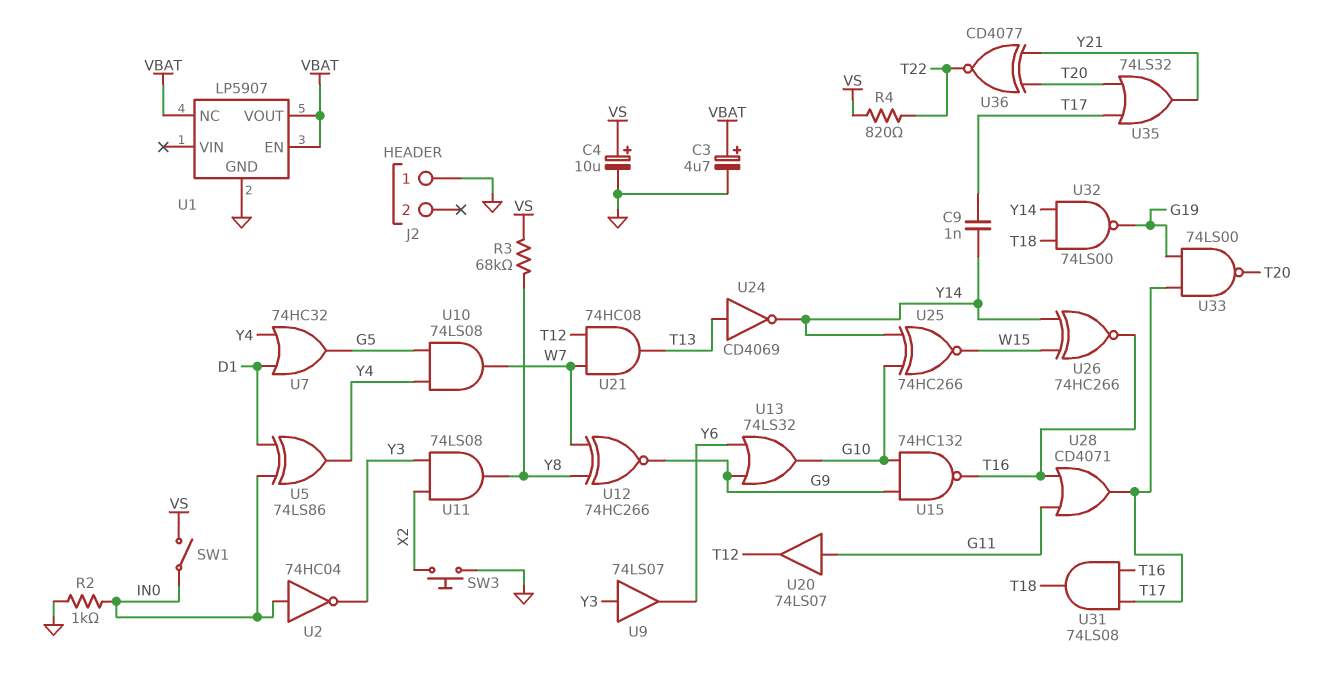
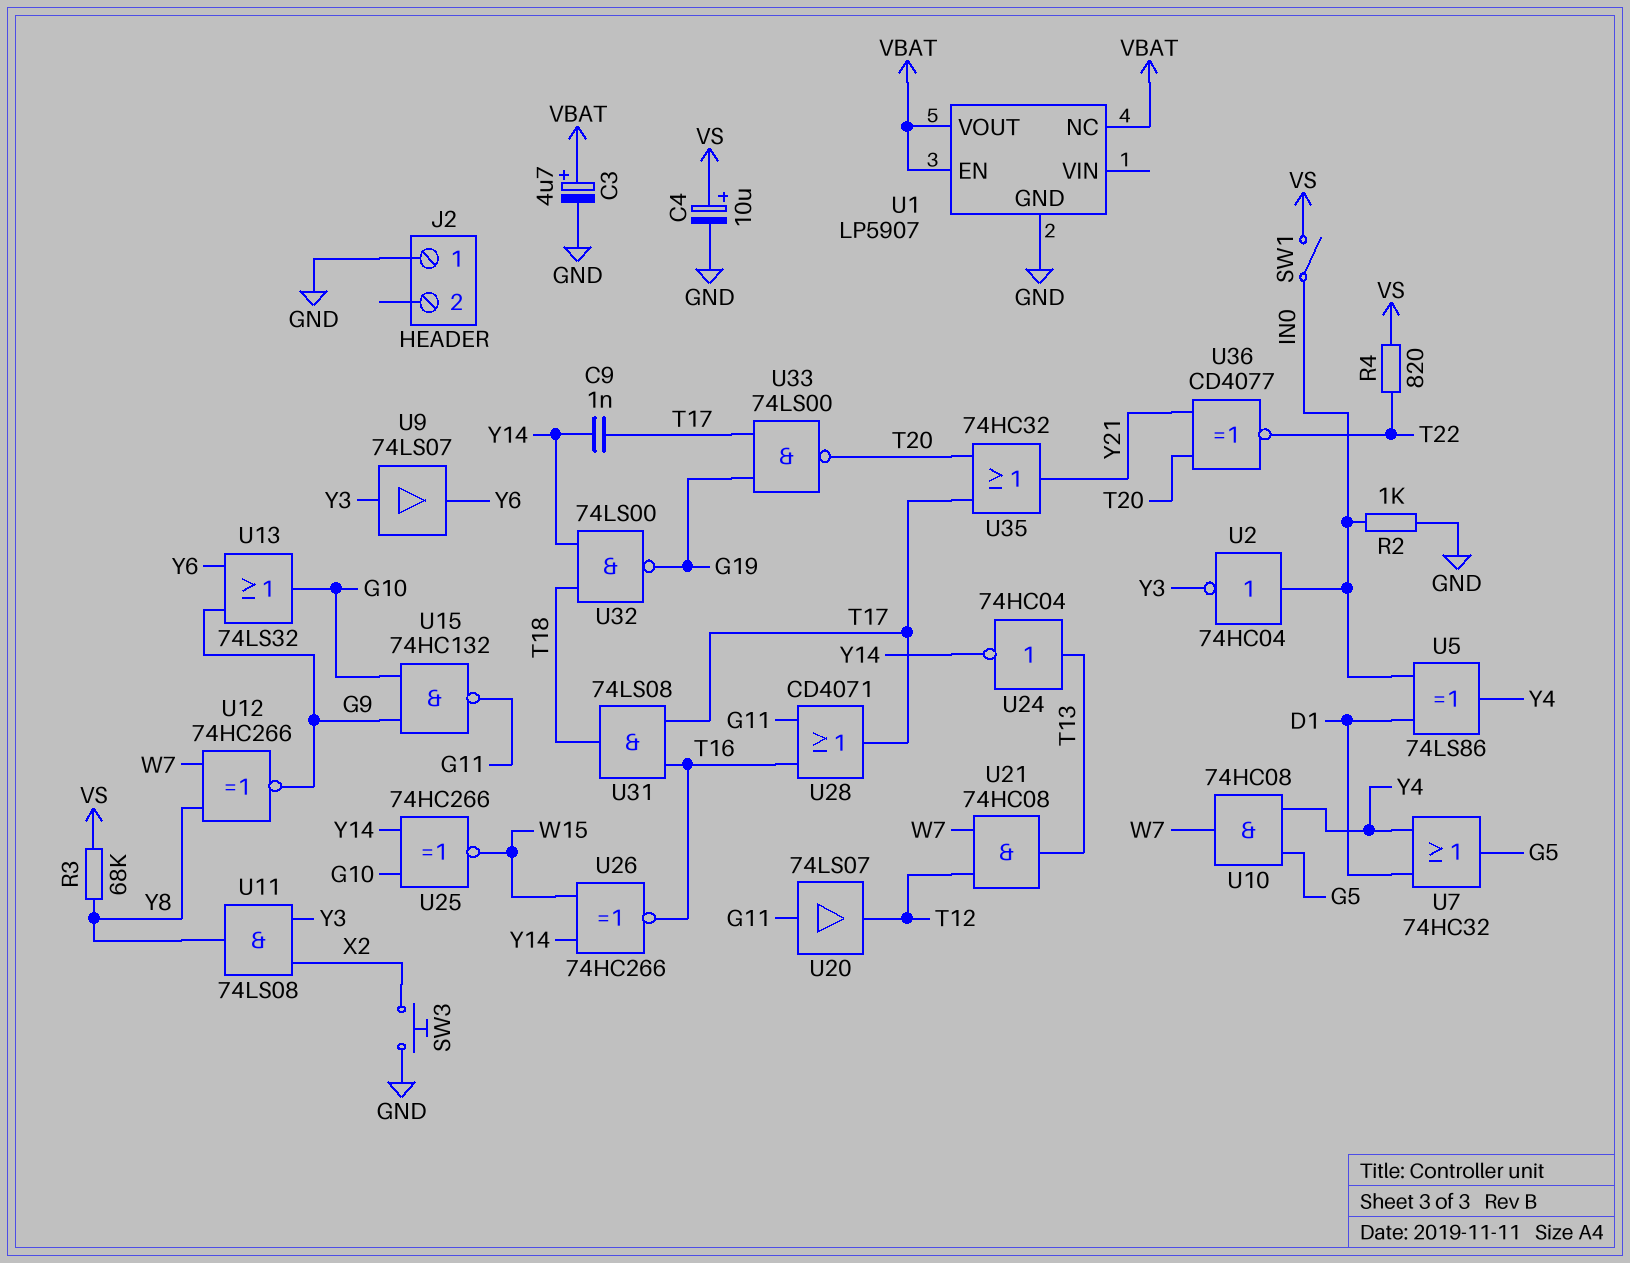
U10: AND 74LS08 (in G5, in Y4, out W7) -> AND 74HC08 (in G5, in Y4, out W7)
U15: NAND 74HC132 (in G9, in G10, out T16) -> NAND 74HC132 (in G9, in G10, out G11)
U24: NOT CD4069 (in T13, out Y14) -> NOT 74HC04 (in T13, out Y14)
U35: OR 74LS32 (in T17, in T20, out Y21) -> OR 74HC32 (in T17, in T20, out Y21)

